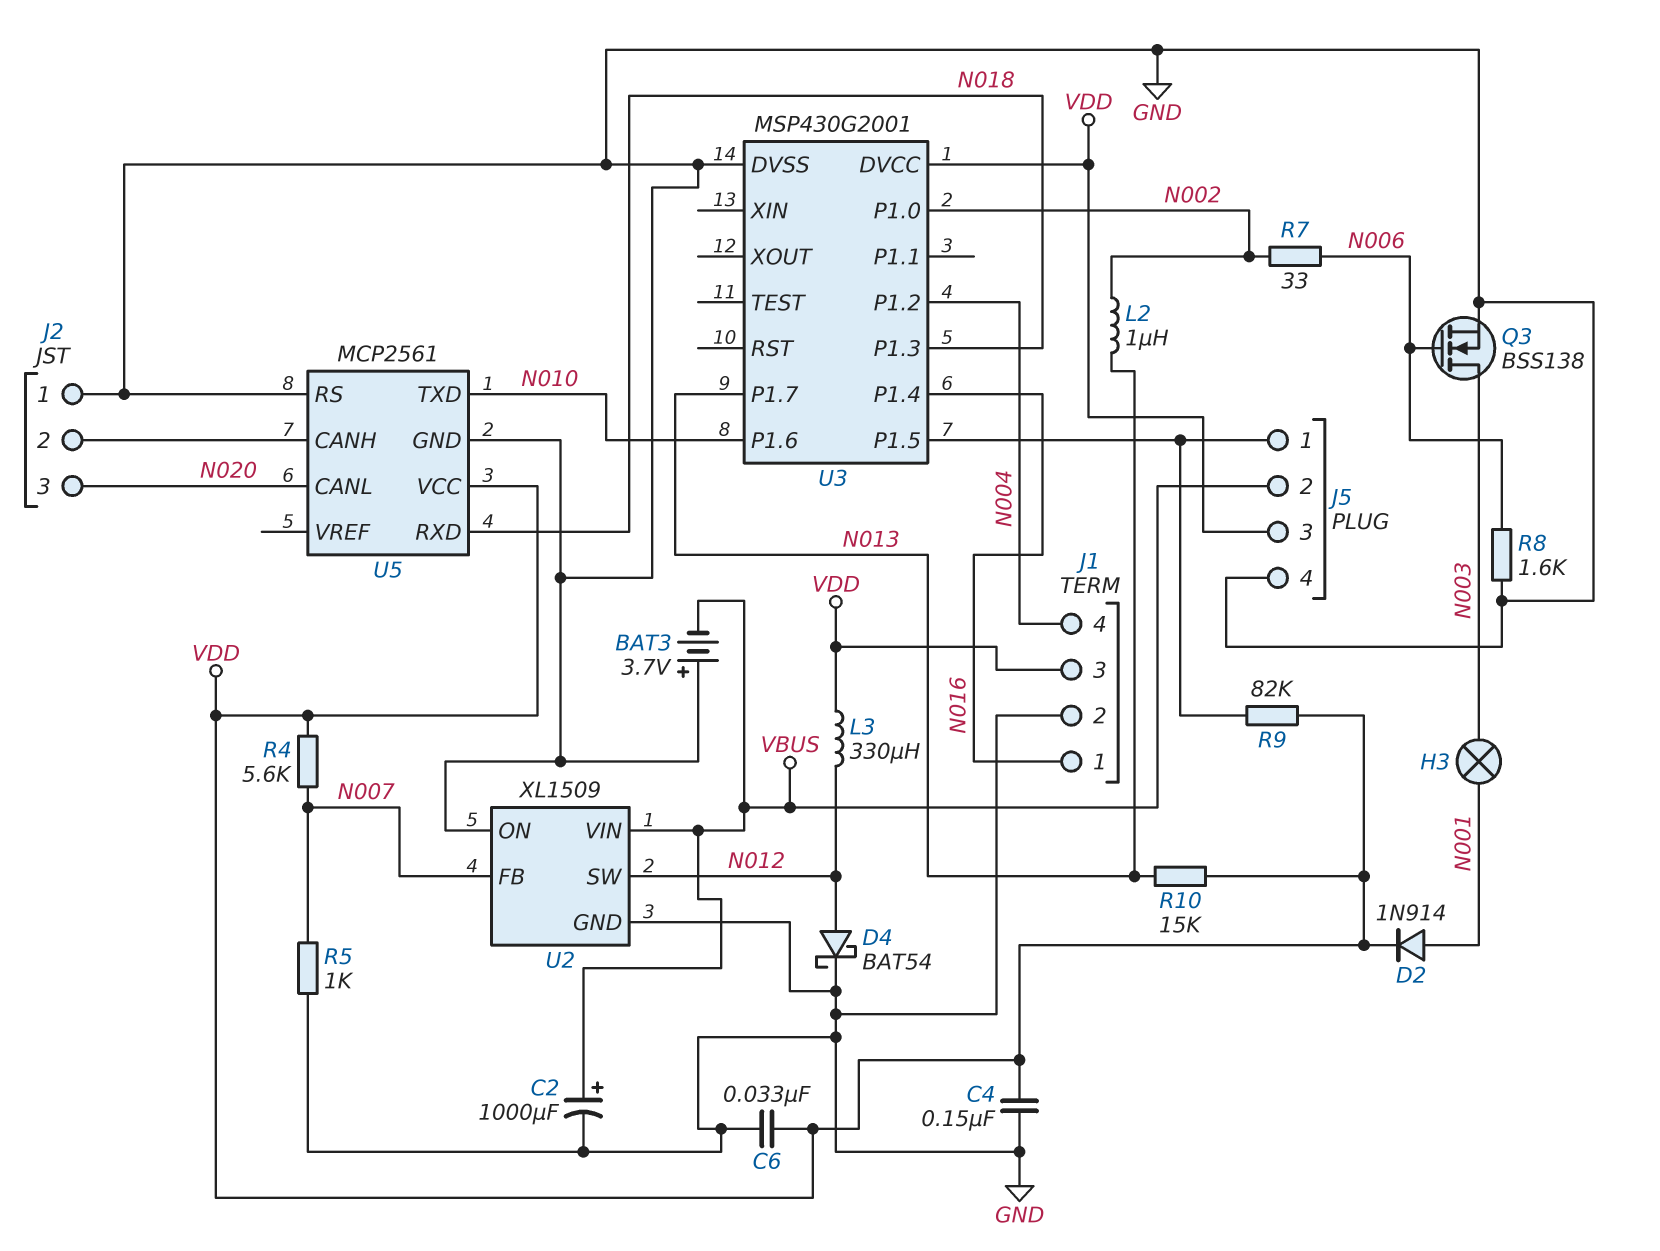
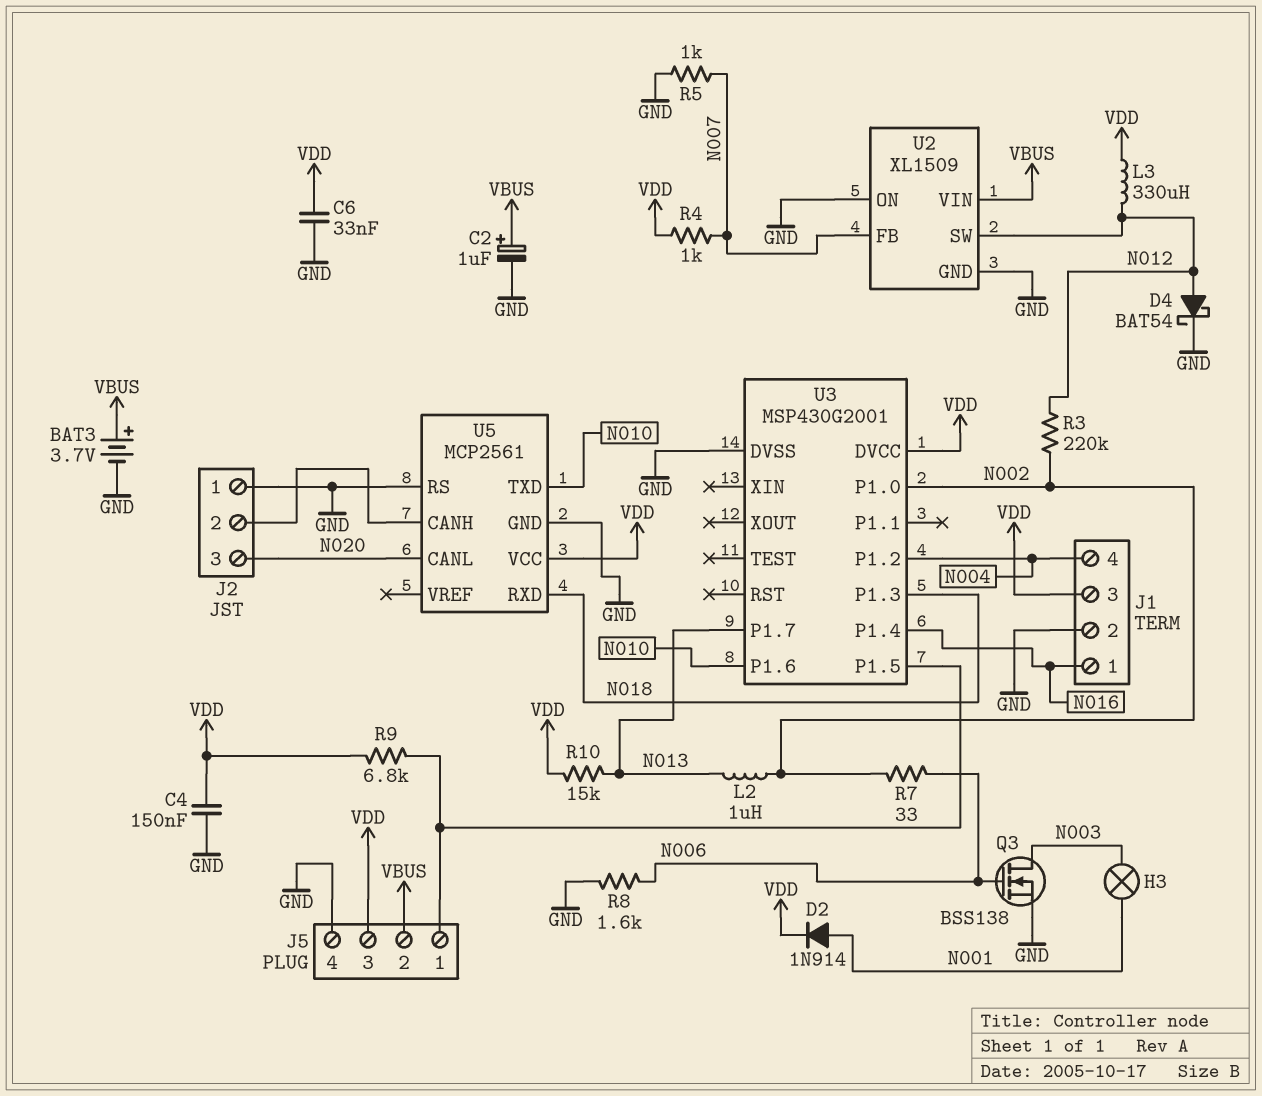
BAT3: 3.7V (plus GND, minus VBUS) -> 3.7V (plus VBUS, minus GND)
C2: 1000uF (plus VBUS, minus GND) -> 1uF (plus VBUS, minus GND)
R3: none -> 220k (N002, N012)
R4: 5.6k (N007, VDD) -> 1k (N007, VDD)
R9: 82k (J5/1, VDD) -> 6.8k (J5/1, VDD)

